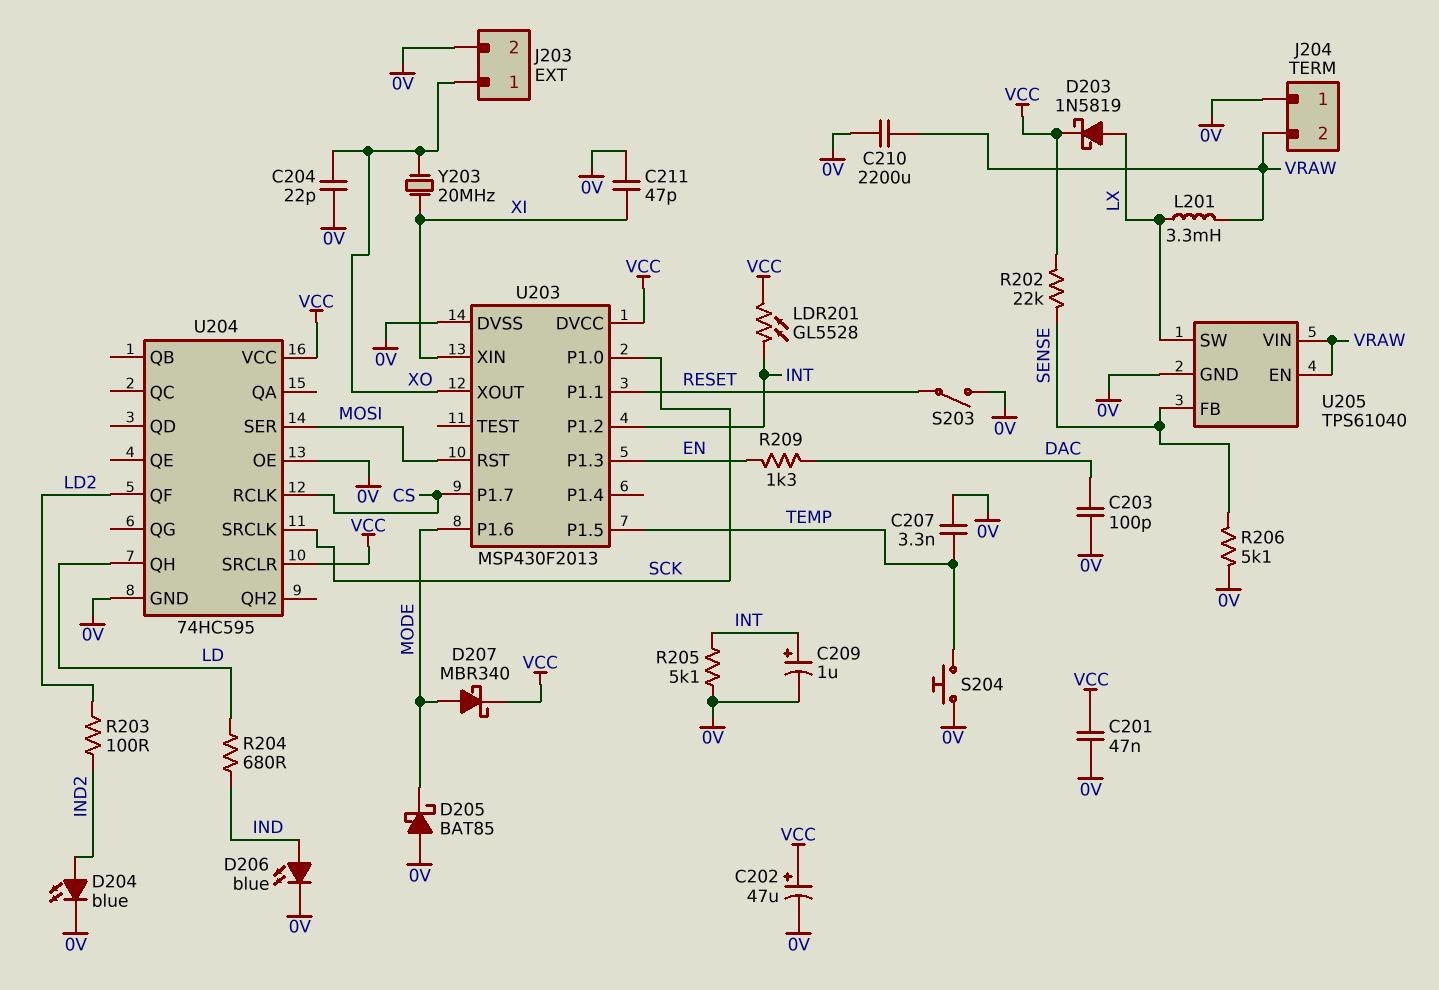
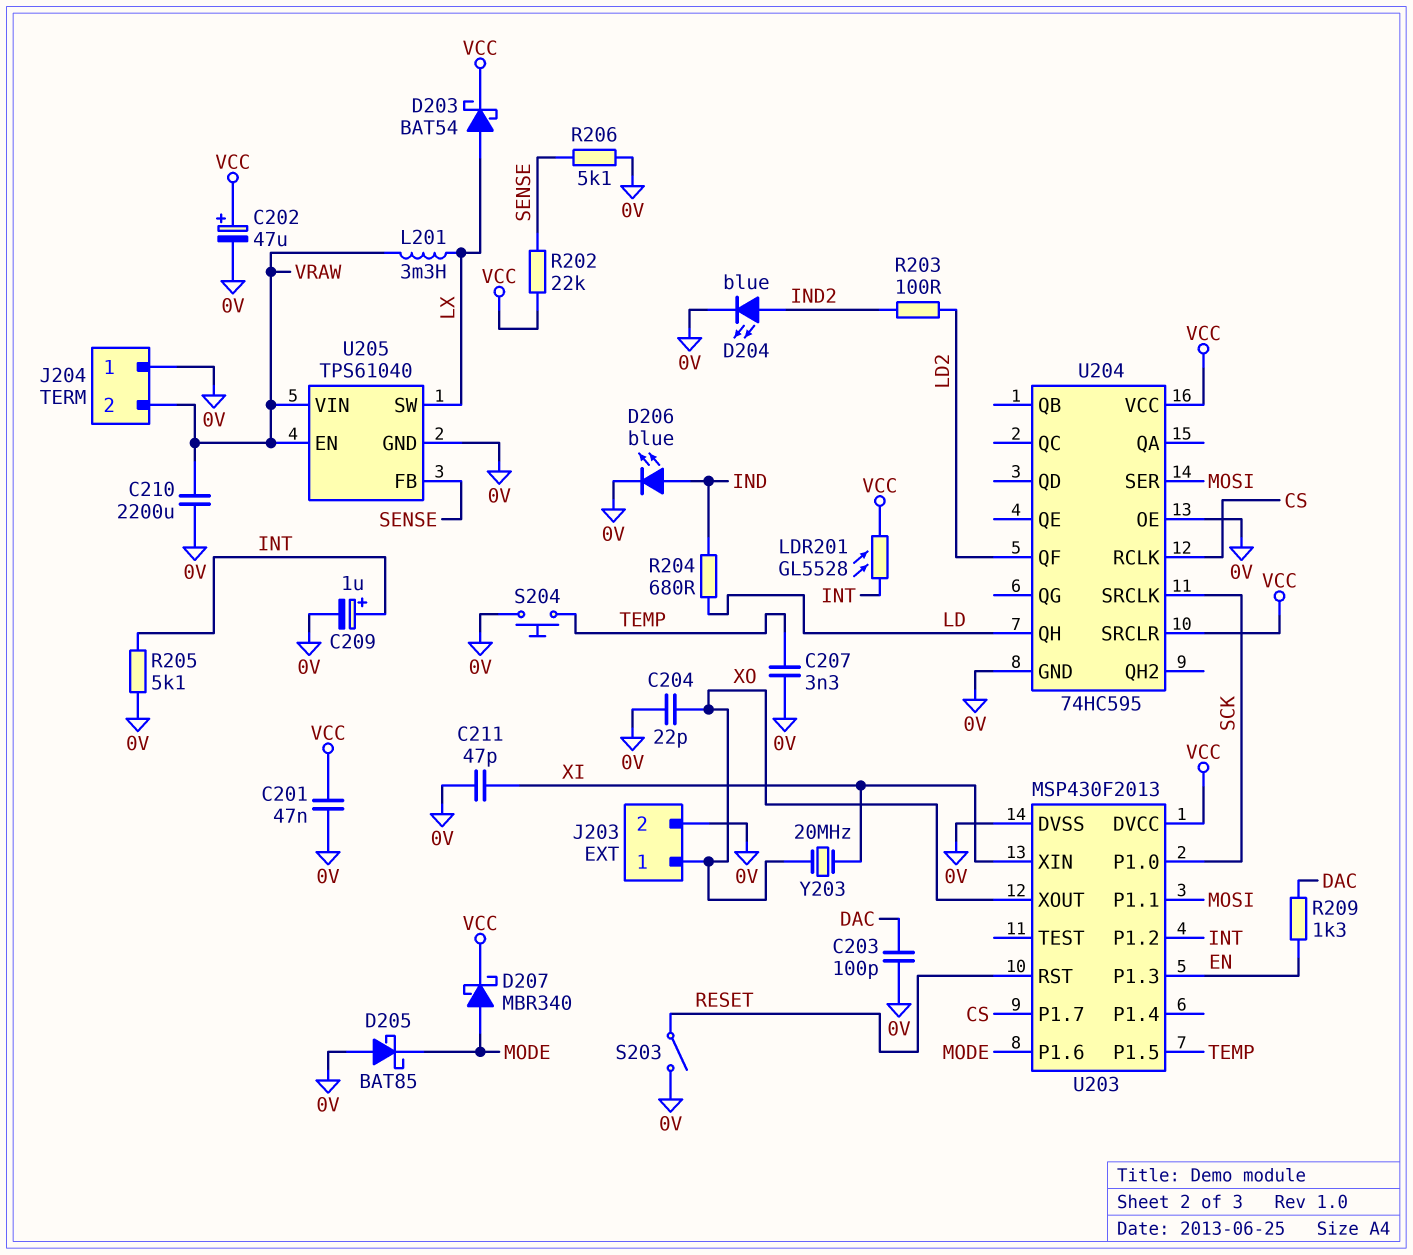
D203: schottky 1N5819 (A LX, K VCC) -> schottky BAT54 (A LX, K VCC)
U203 pin P1.1: RESET -> MOSI
U203 pin RST: MOSI -> RESET

